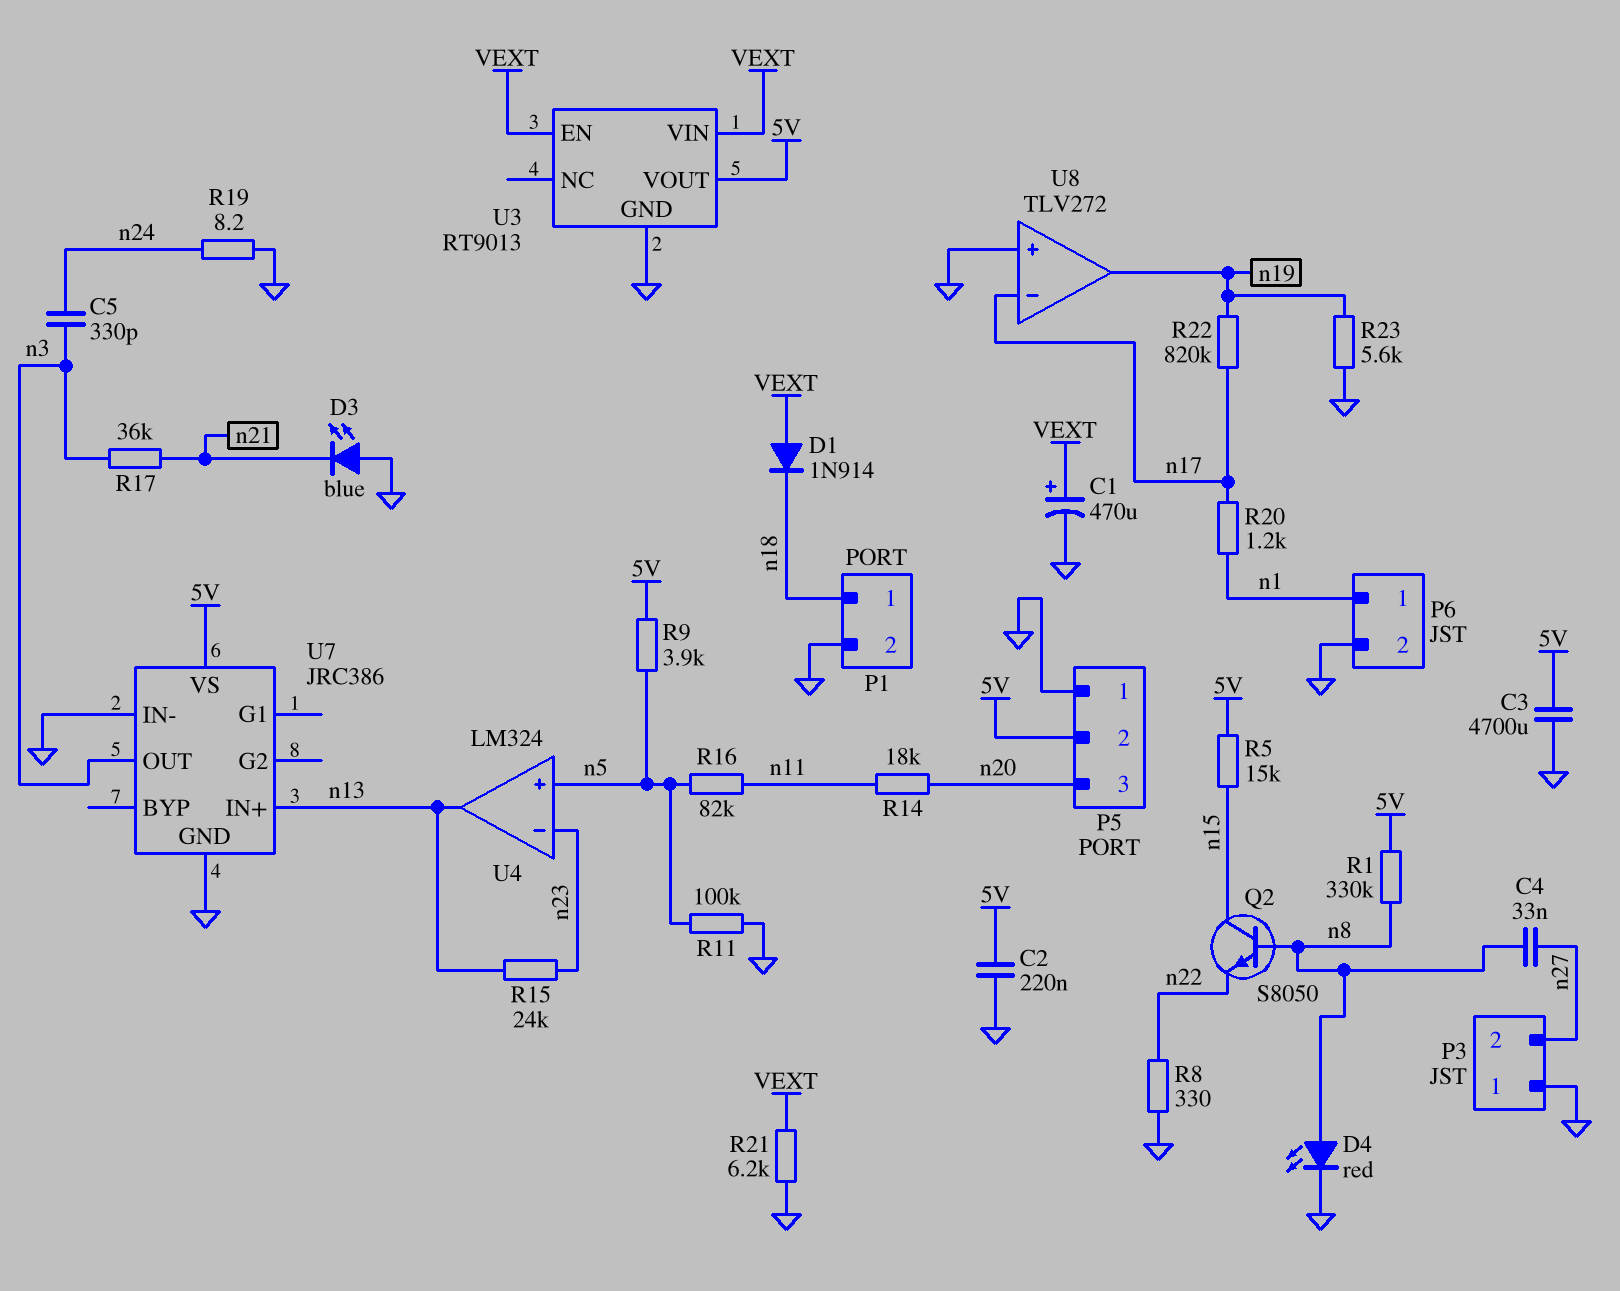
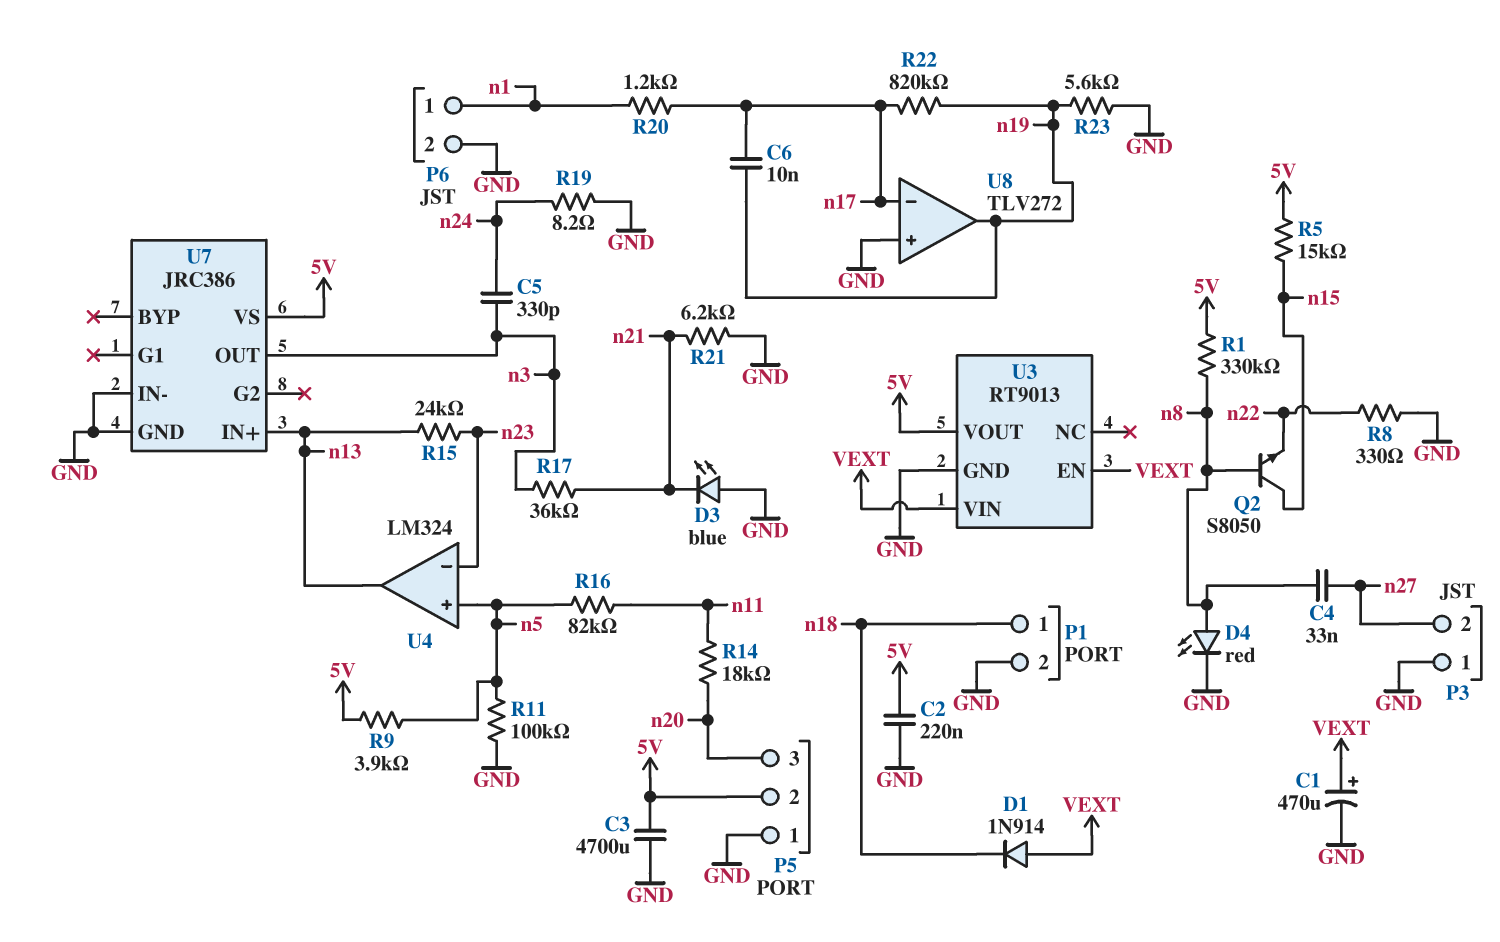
C6: none -> 10nF (n17, n19)
R21: 6.2k (GND, VEXT) -> 6.2k (GND, n21)

